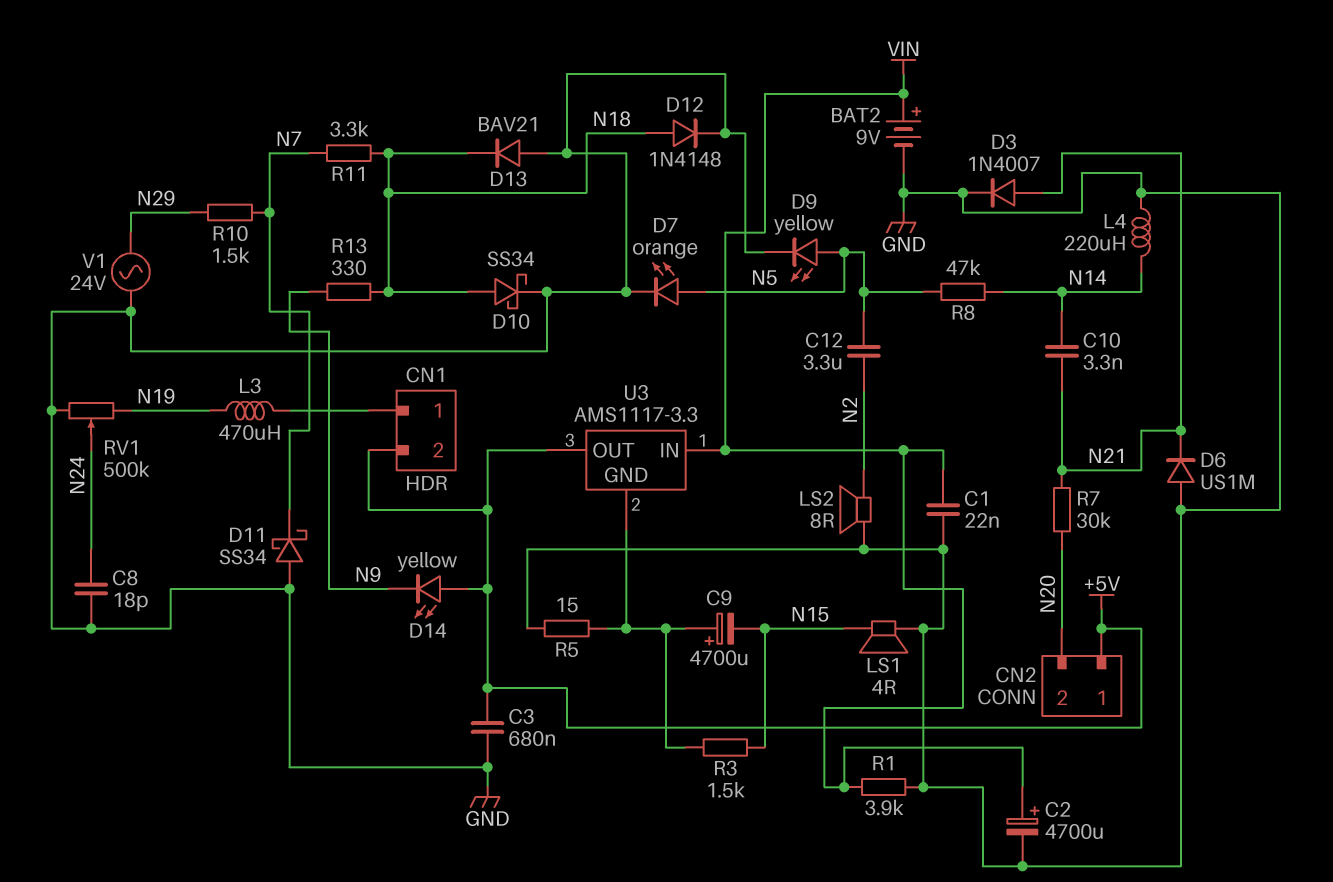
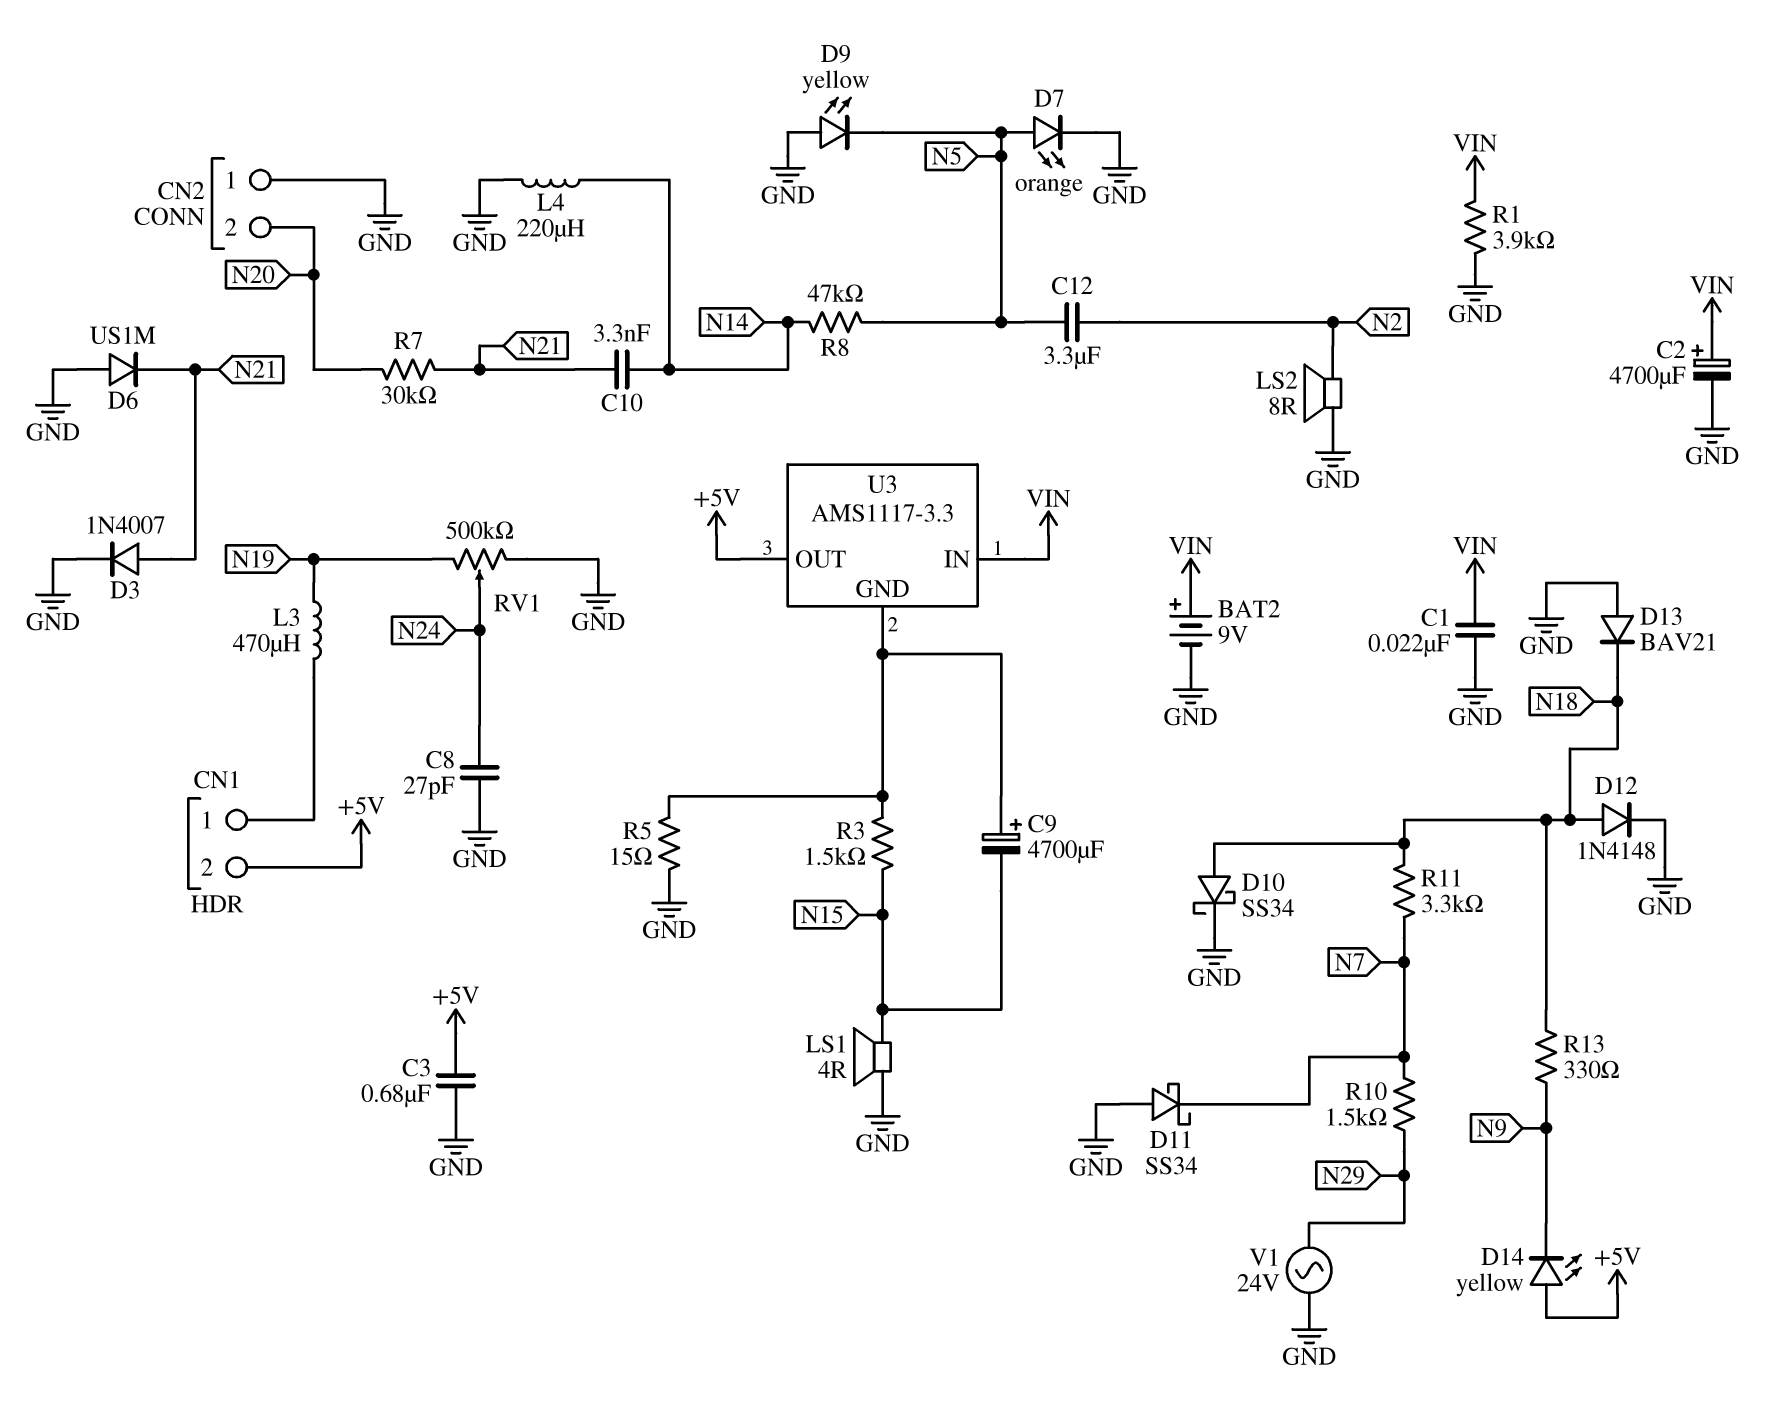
C8: 18pF (GND, N24) -> 27pF (GND, N24)
CN2 pin 1: +5V -> GND
D9: LED yellow (A N5, K GND) -> LED yellow (A GND, K N5)

